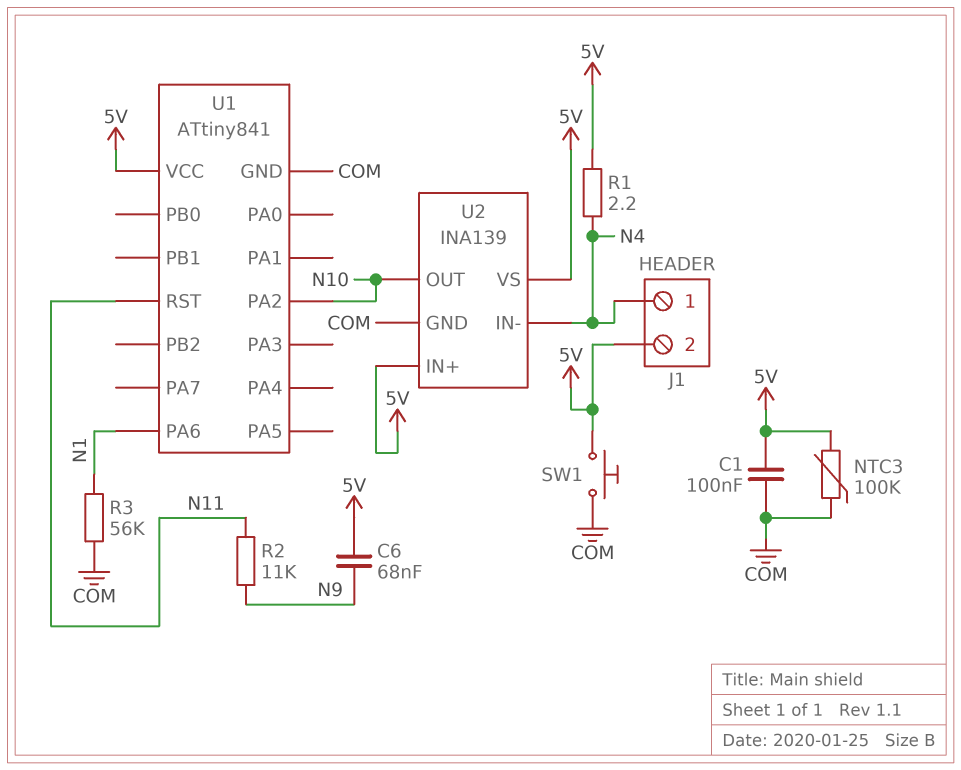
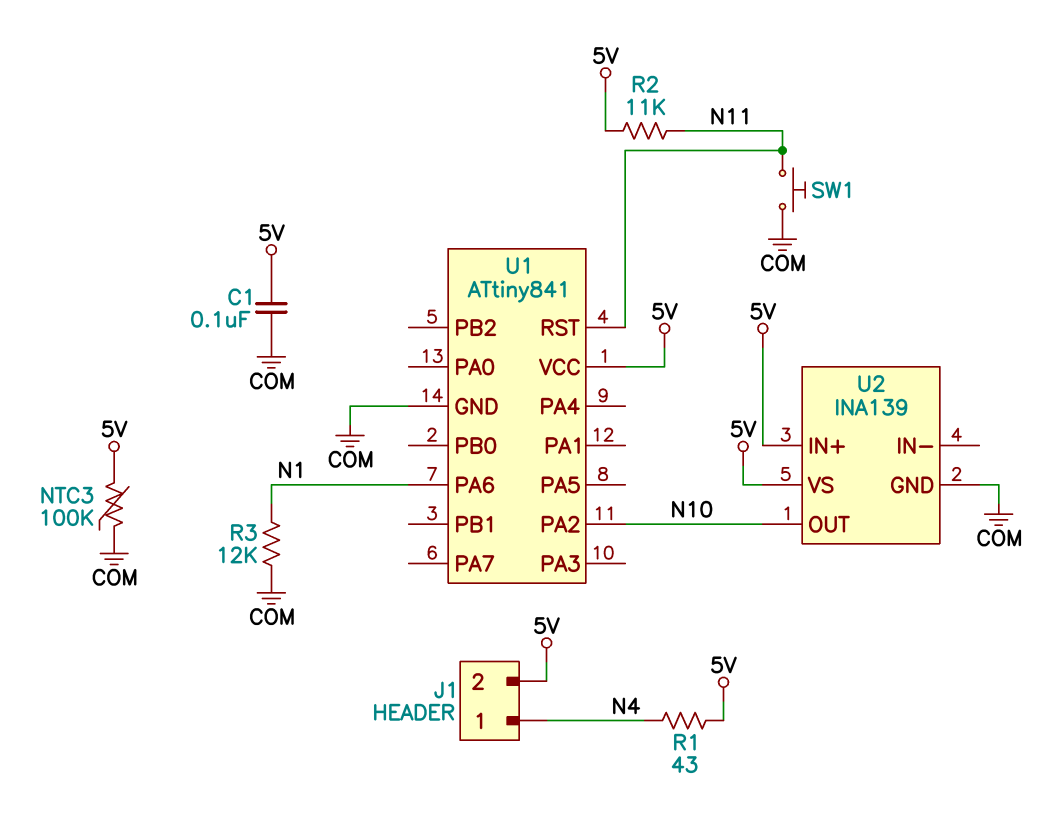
C6: 68nF (5V, N9) -> none
R1: 2.2 (5V, N4) -> 43 (5V, N4)
R2: 11k (N9, N11) -> 11k (5V, N11)
R3: 56k (COM, N1) -> 12k (COM, N1)
SW1: button (5V, COM) -> button (COM, N11)
U2 pin IN-: N4 -> none

